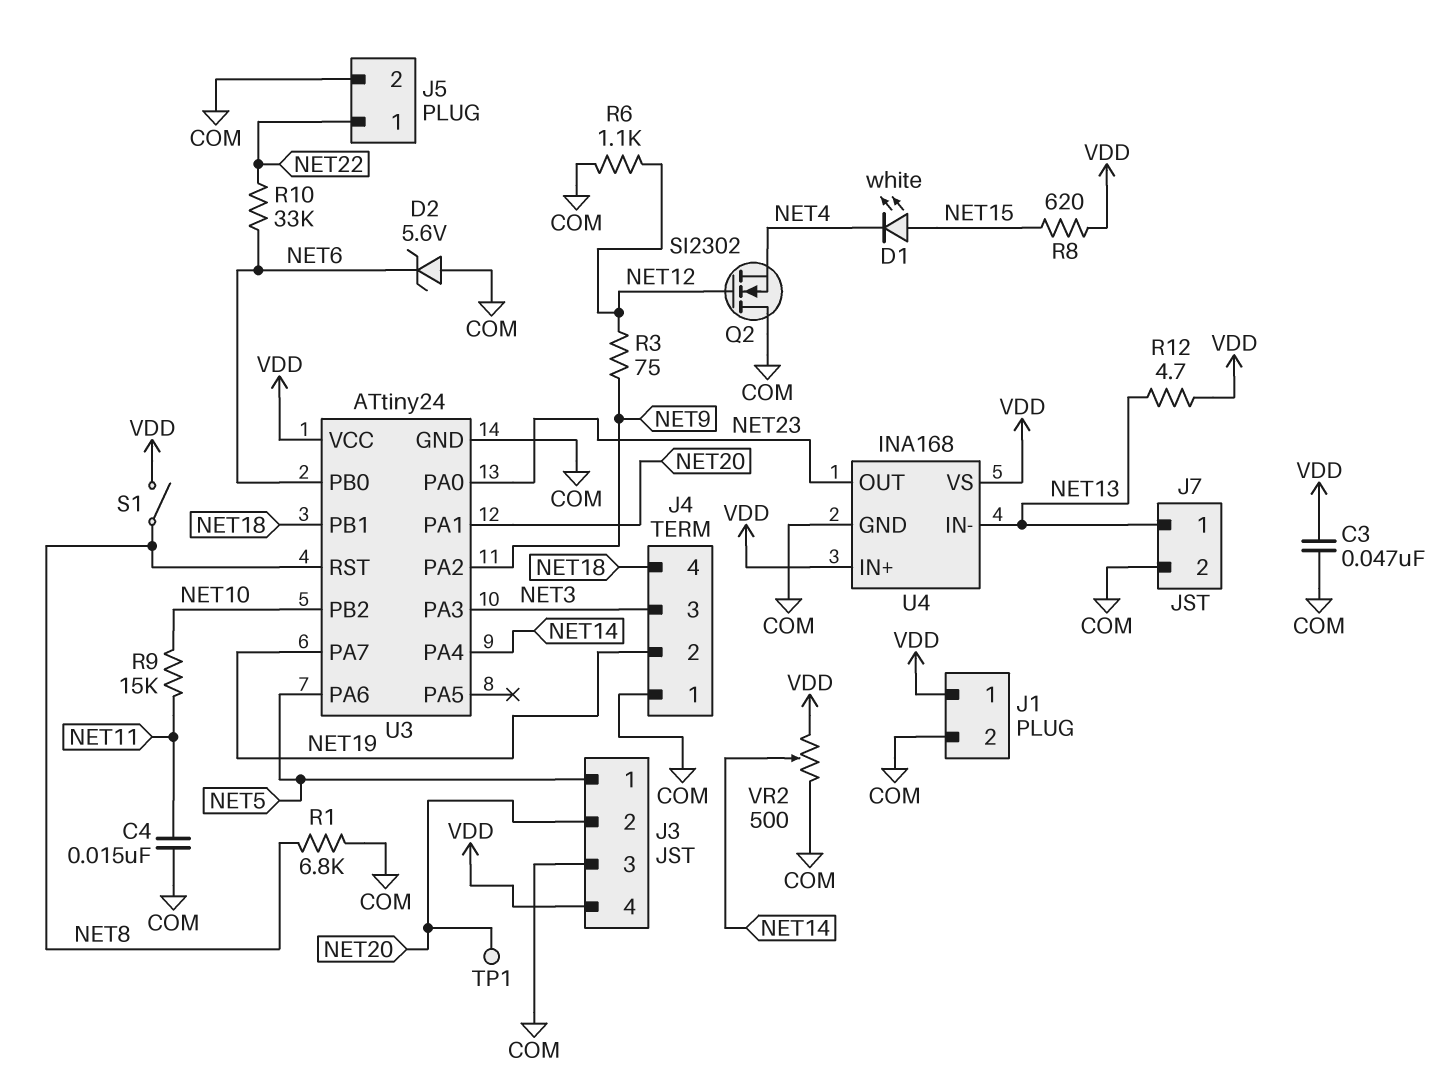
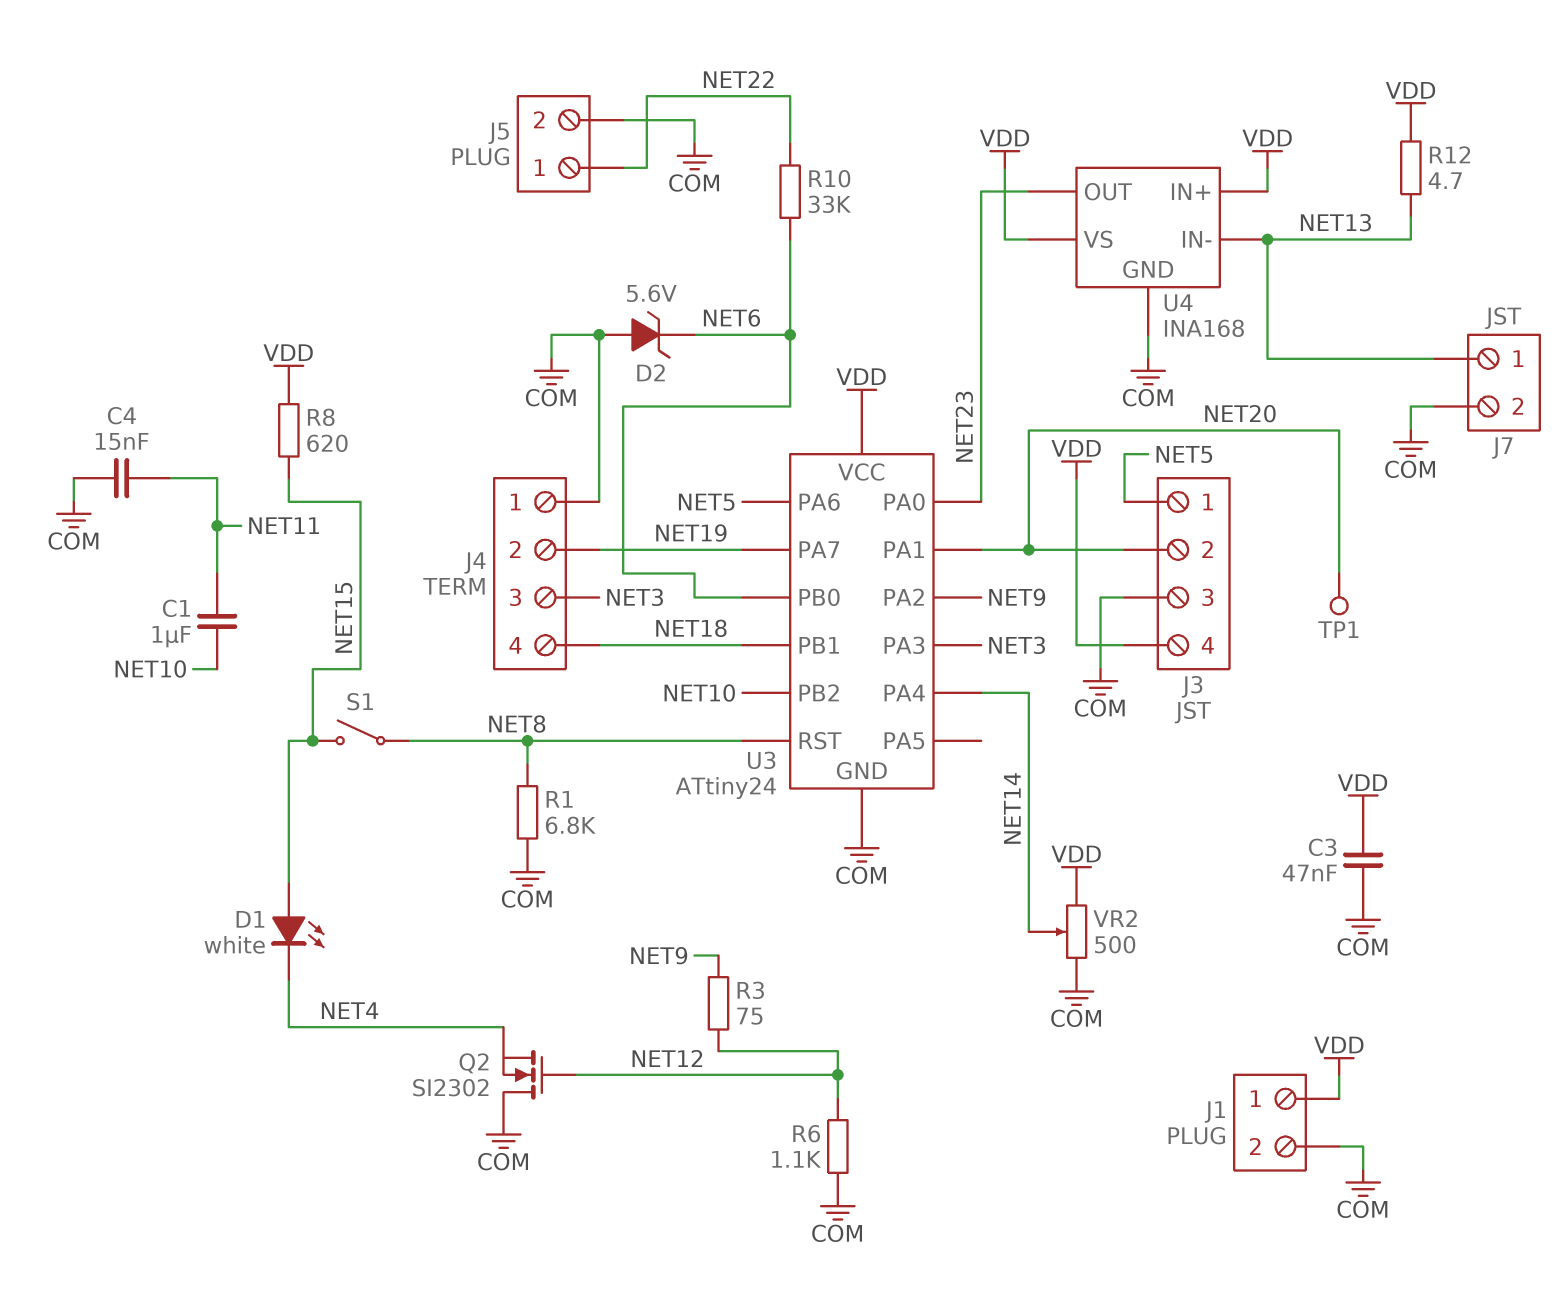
C1: none -> 1uF (NET10, NET11)
R9: 15k (NET10, NET11) -> none
S1: switch (NET8, VDD) -> switch (NET8, NET15)

